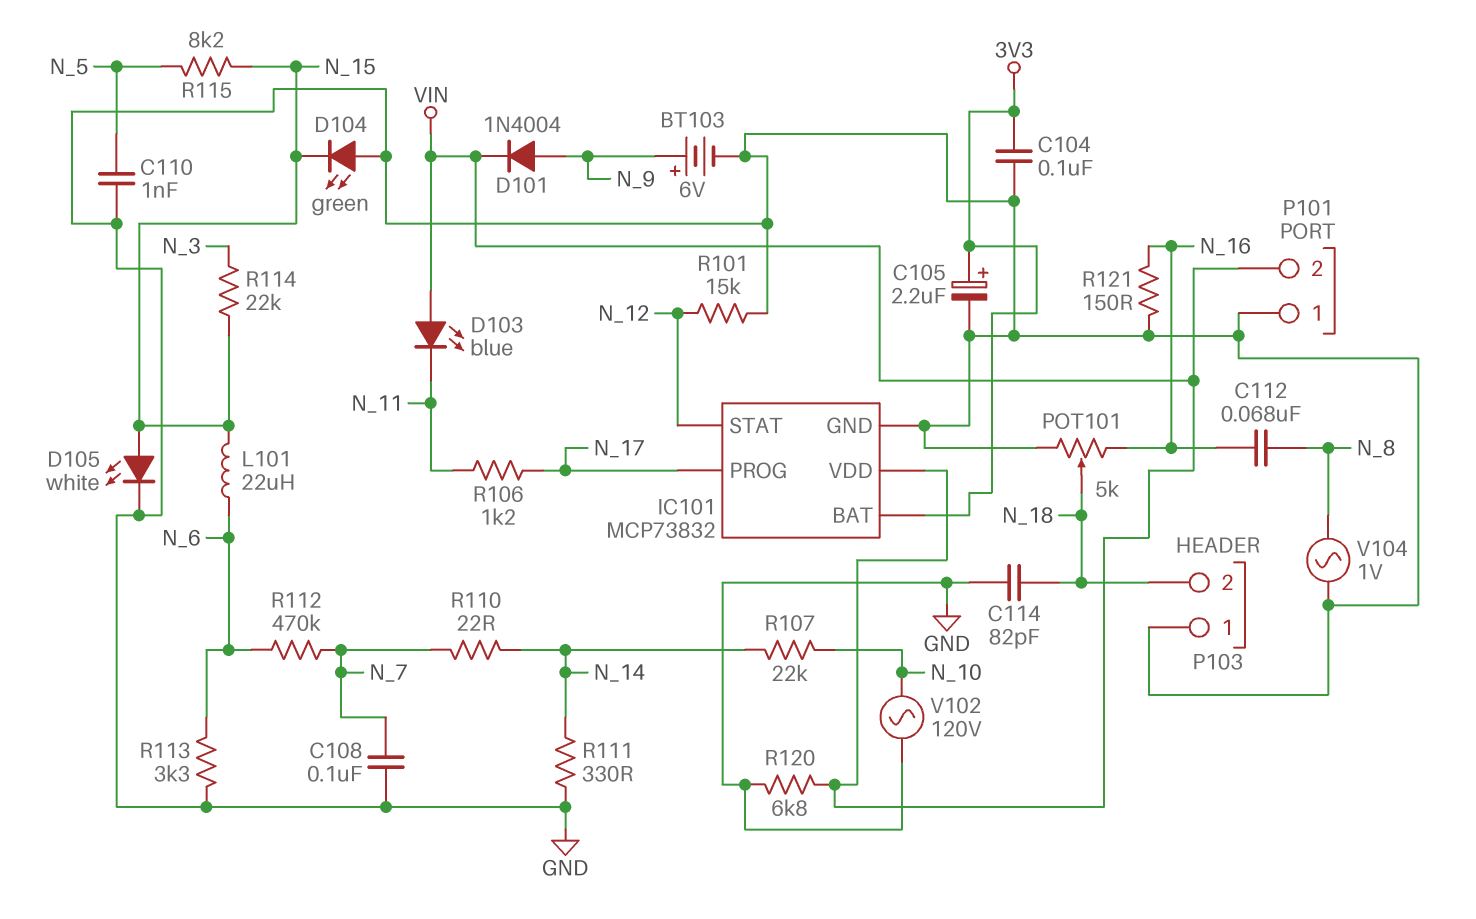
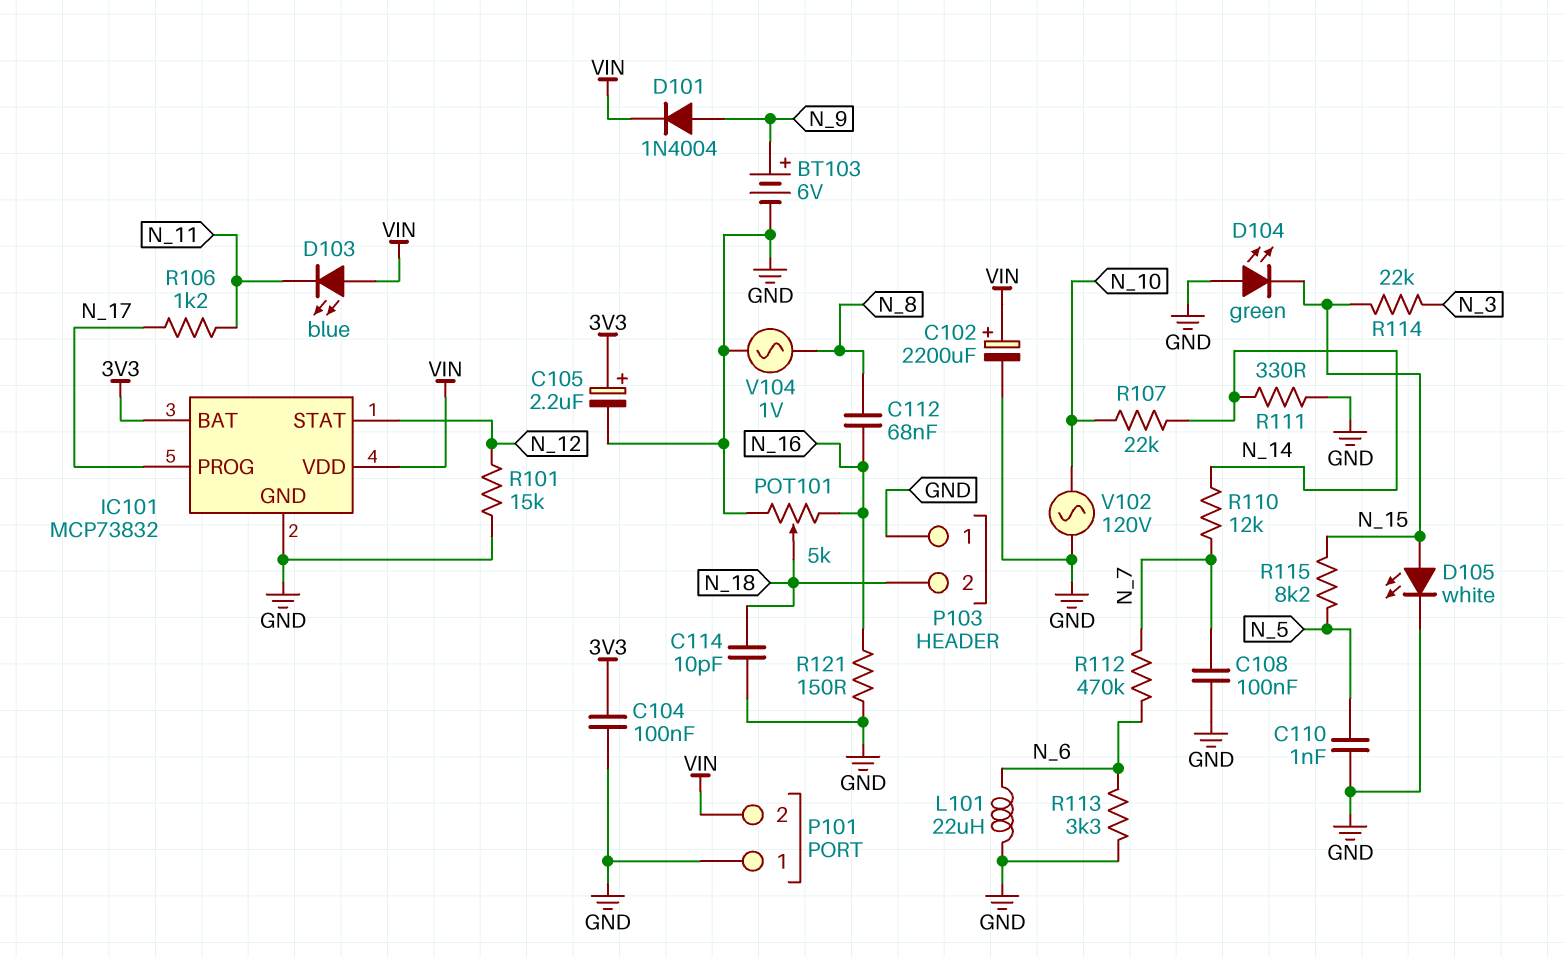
C102: none -> 2200uF (plus VIN, minus GND)
C114: 82pF (GND, N_18) -> 10pF (GND, N_18)
L101: 22uH (N_6, N_15) -> 22uH (GND, N_6)
R110: 22 (N_7, N_14) -> 12k (N_7, N_14)
R120: 6.8k (GND, VIN) -> none

